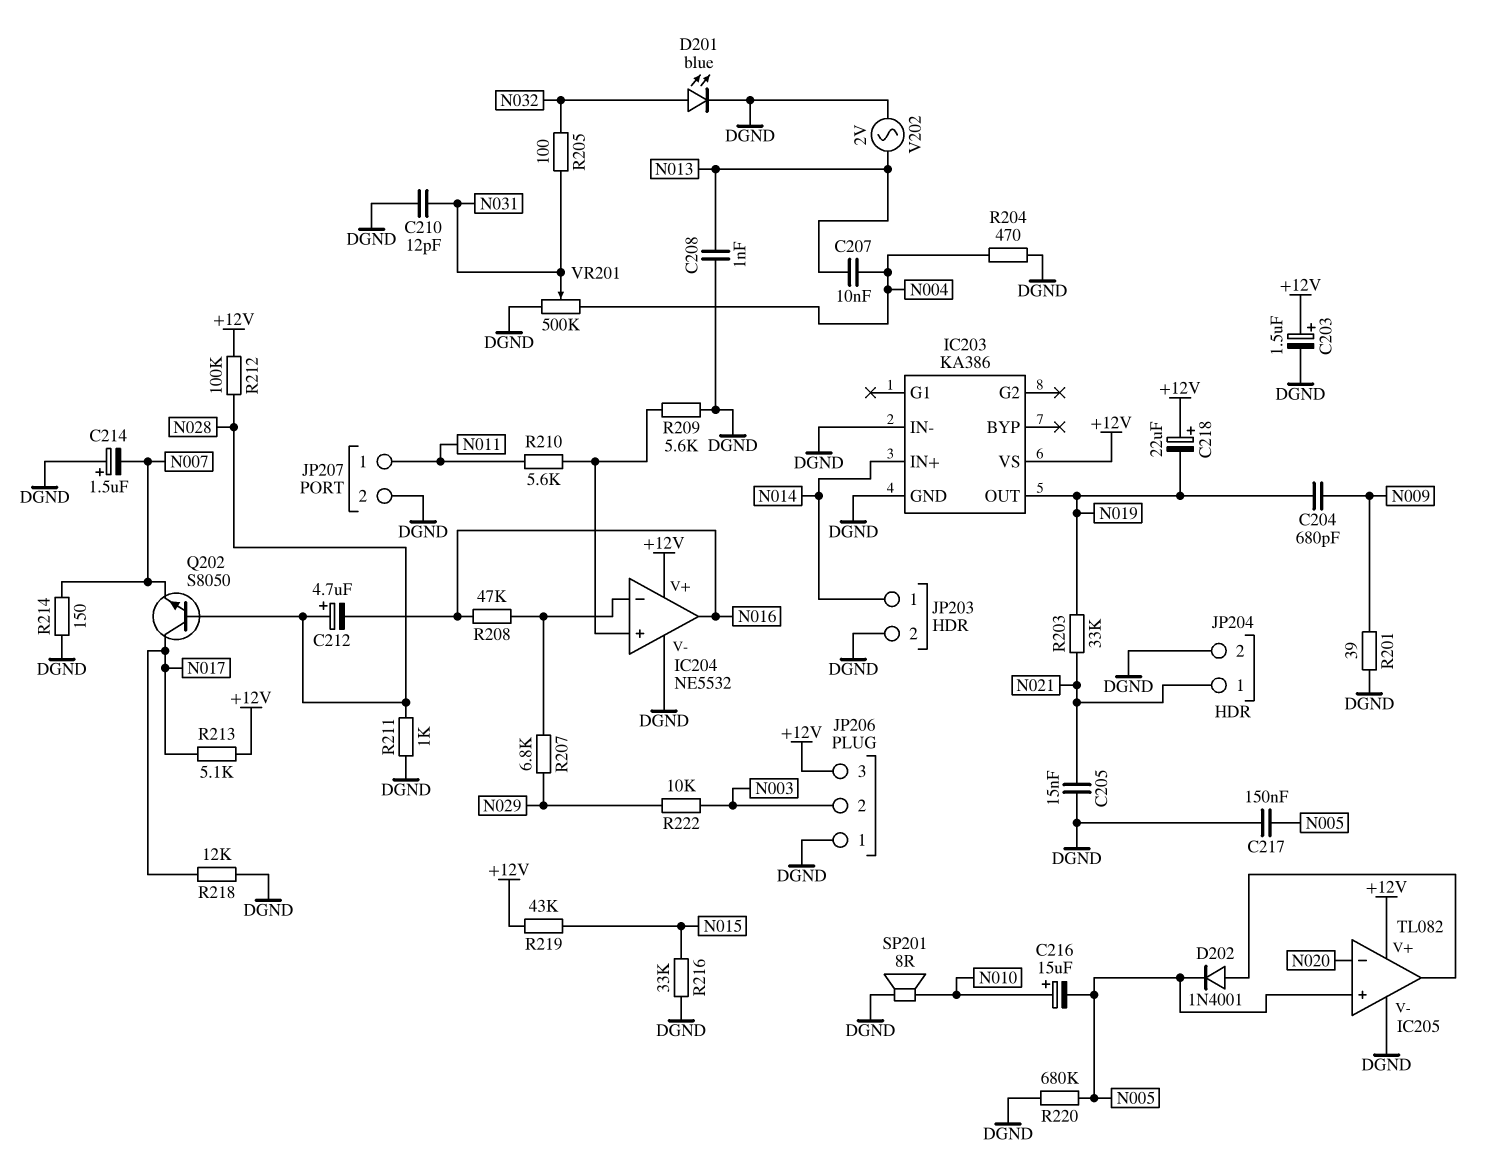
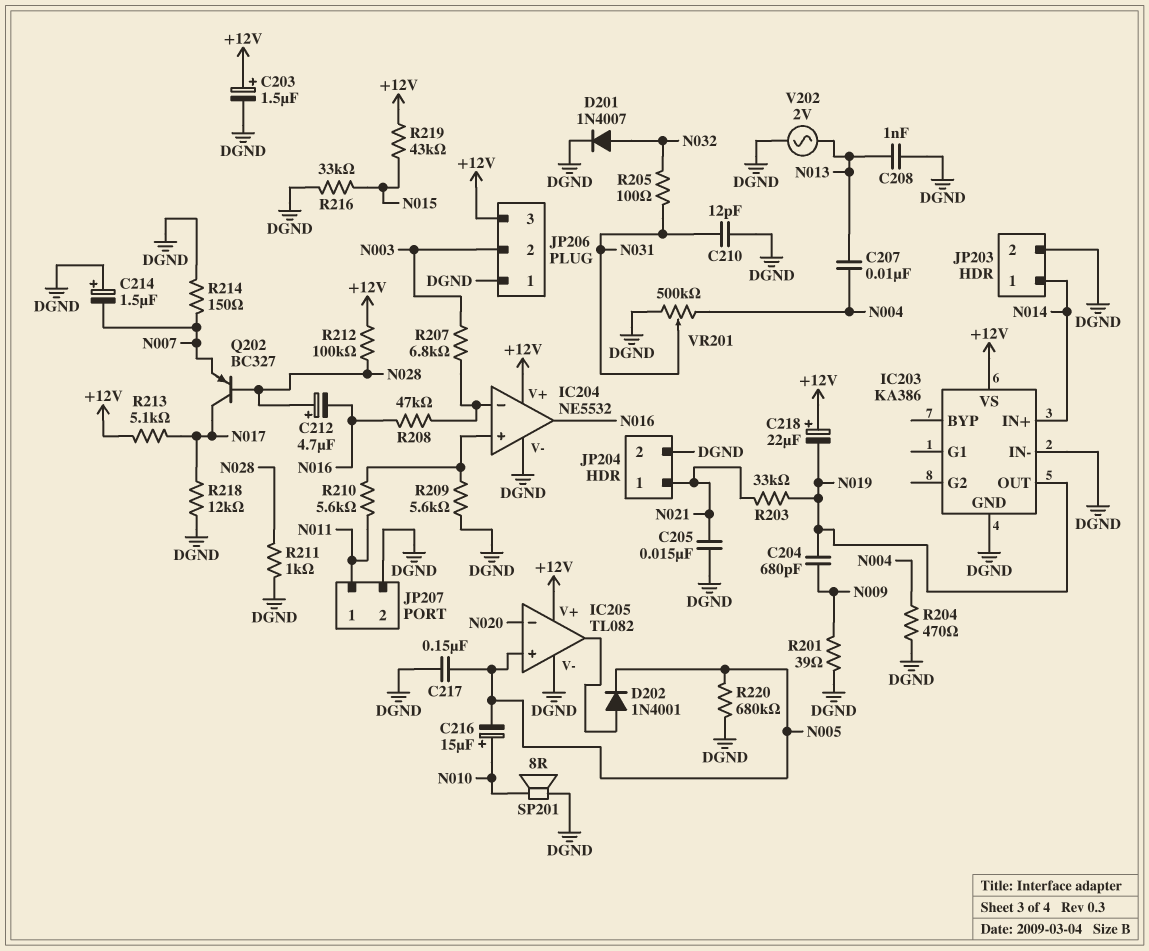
D201: LED blue (A N032, K DGND) -> diode 1N4007 (A N032, K DGND)
Q202: NPN S8050 (B N028, C N017, E N007) -> PNP BC327 (B N028, C N017, E N007)
R207: 6.8k (IC204/in-, N029) -> 6.8k (IC204/in-, N003)
R222: 10k (N003, N029) -> none

